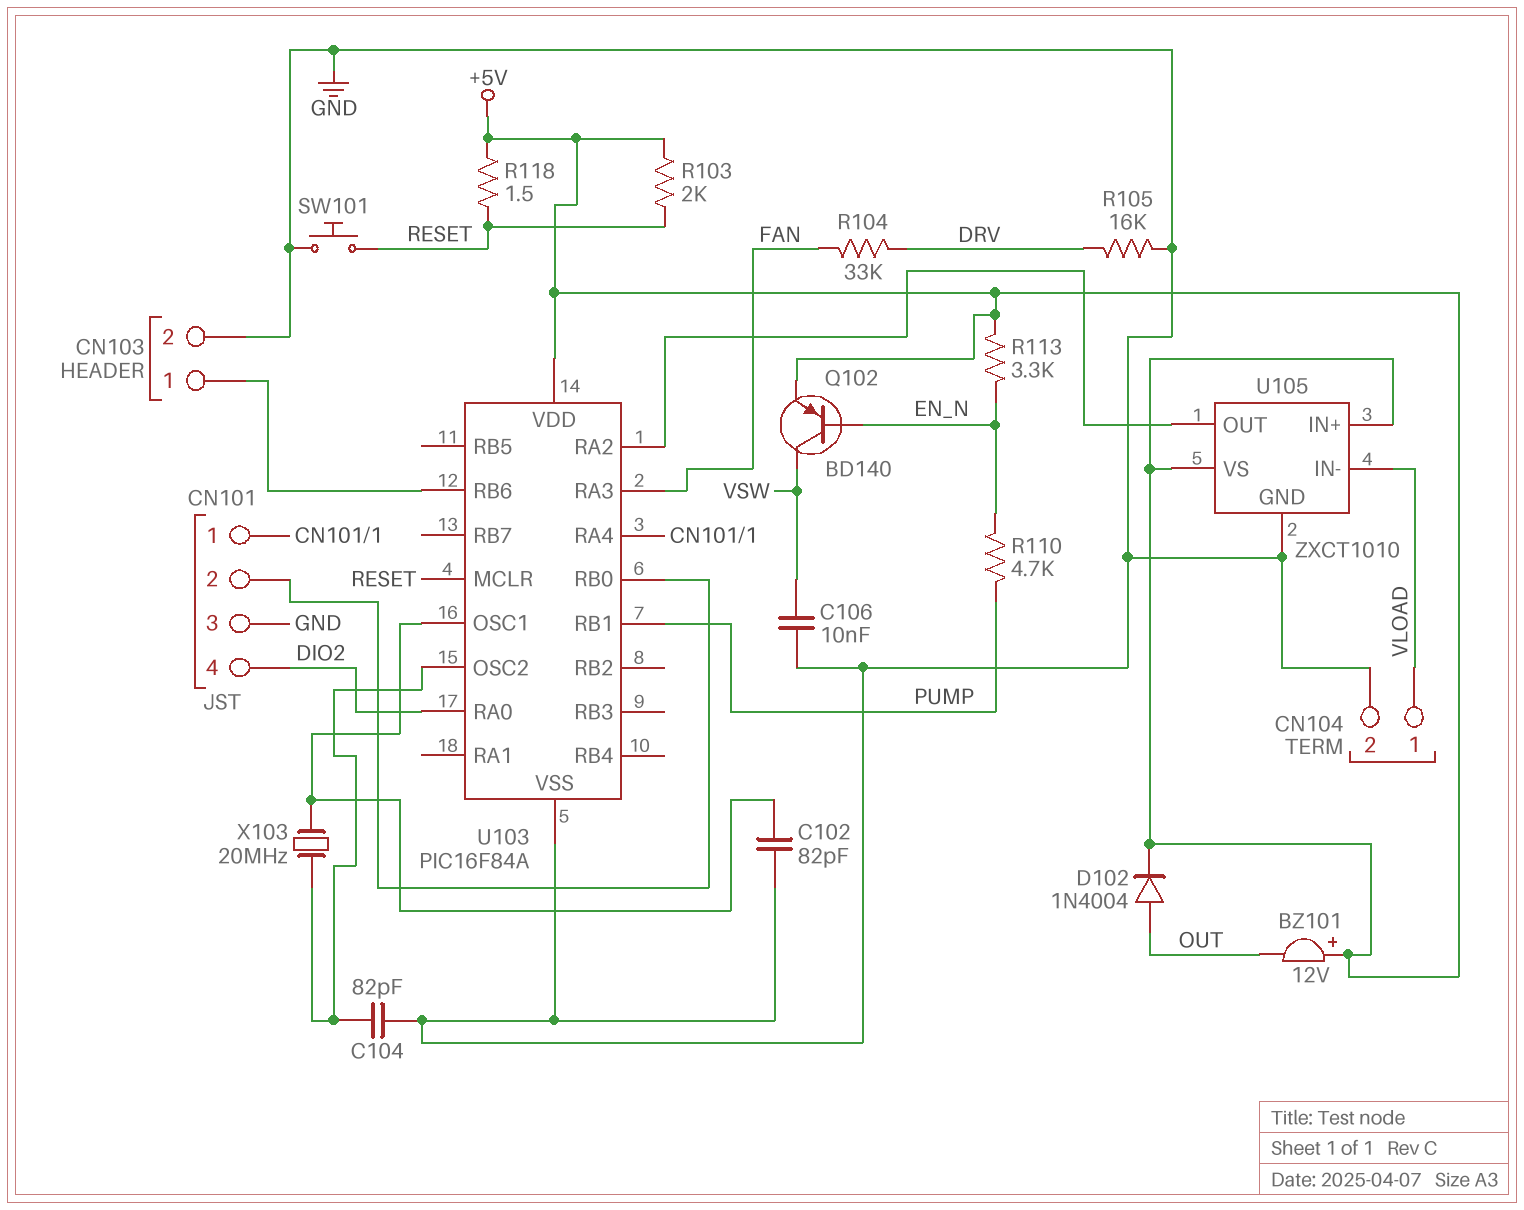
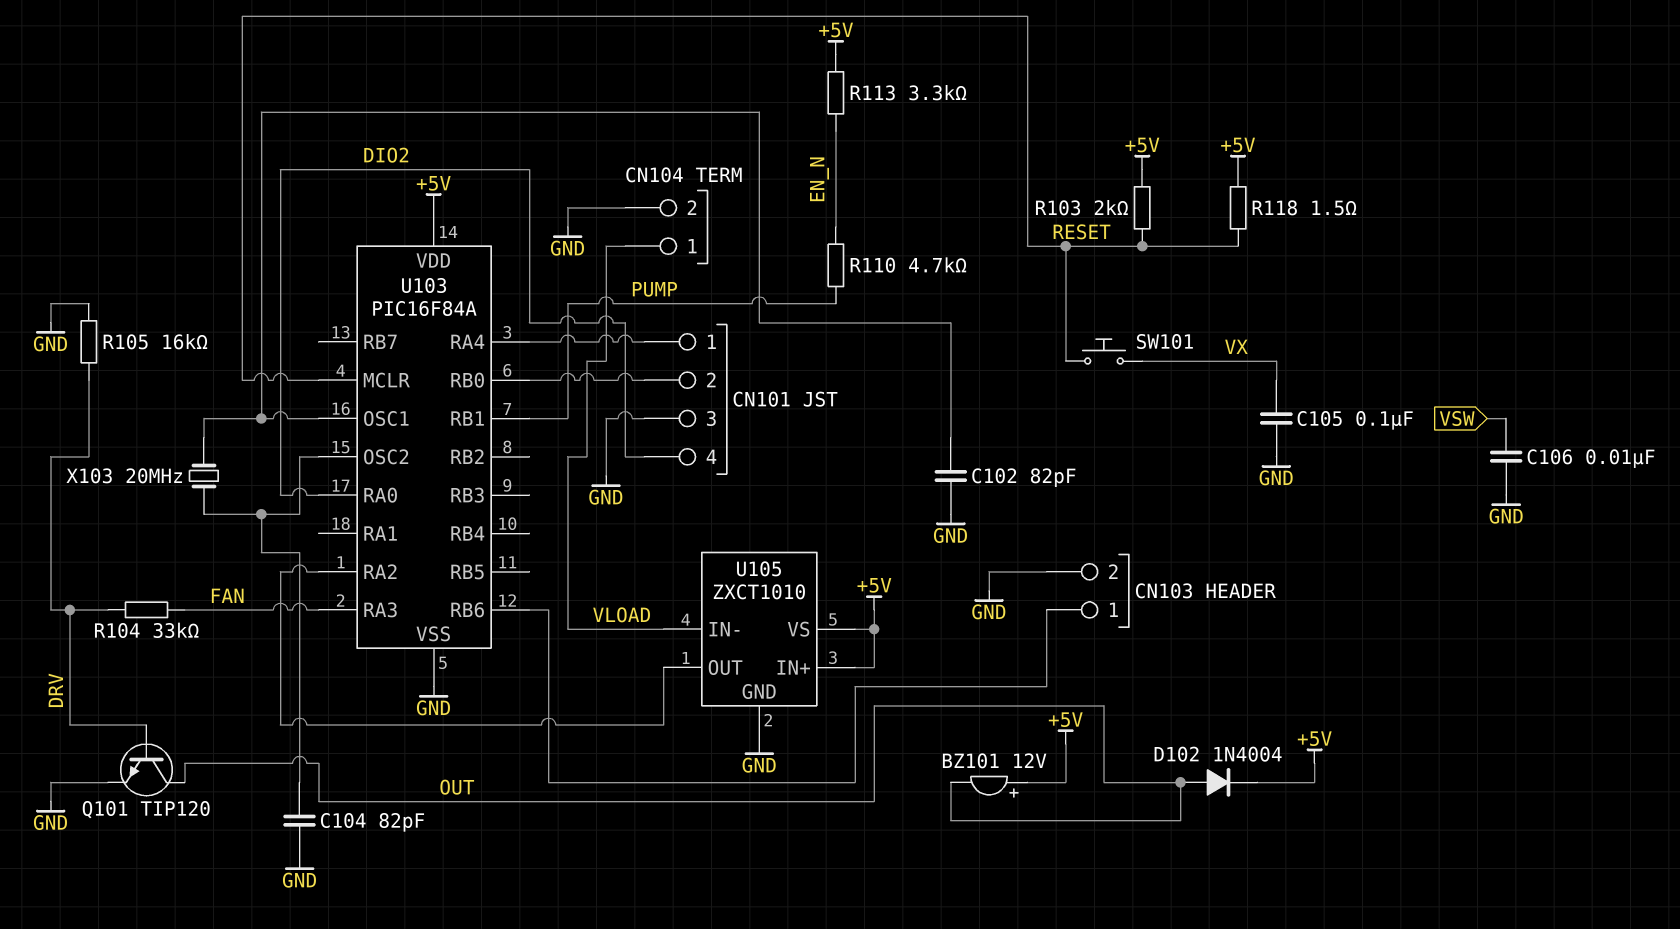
C105: none -> 100nF (GND, VX)
Q101: none -> NPN TIP120 (B DRV, C OUT, E GND)
Q102: PNP BD140 (B EN_N, C VSW, E +5V) -> none
SW101: button (GND, RESET) -> button (RESET, VX)

